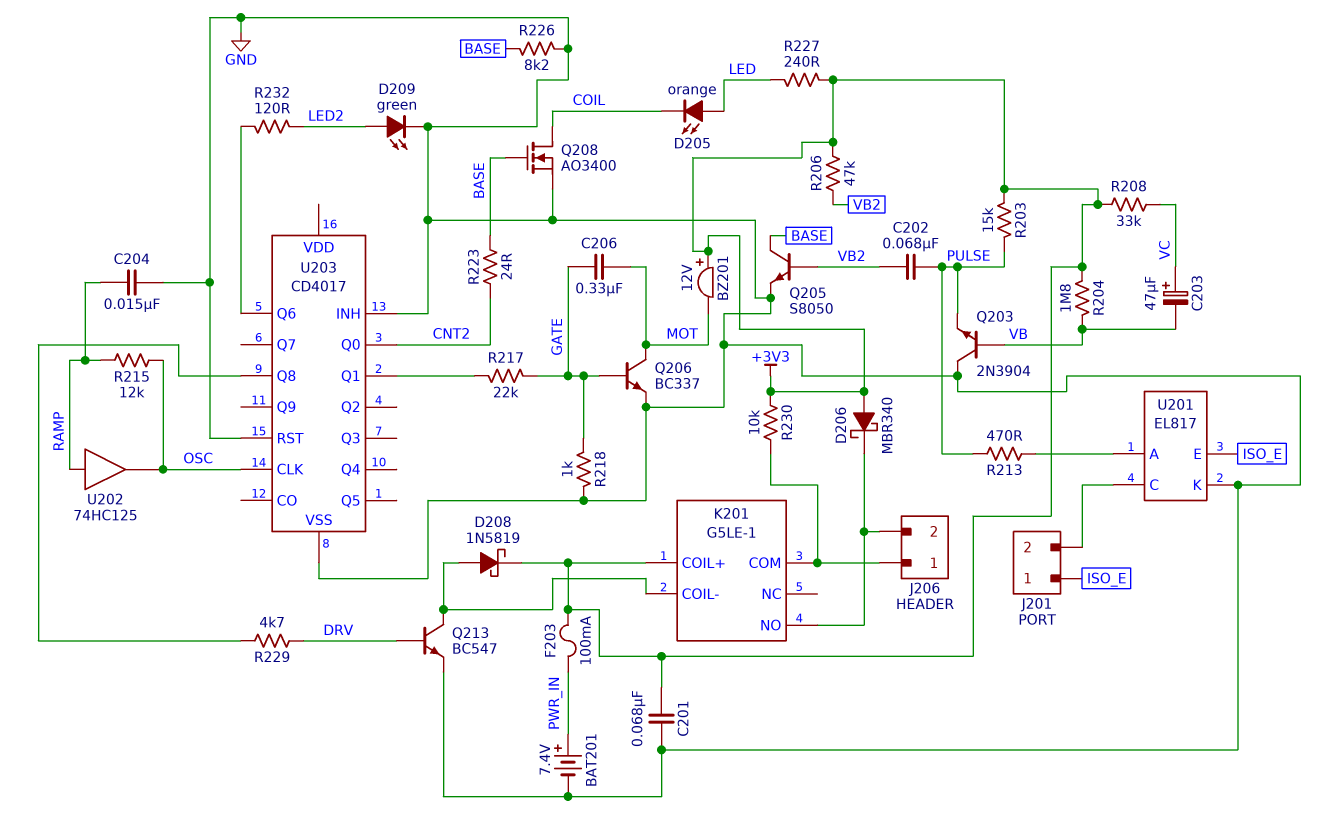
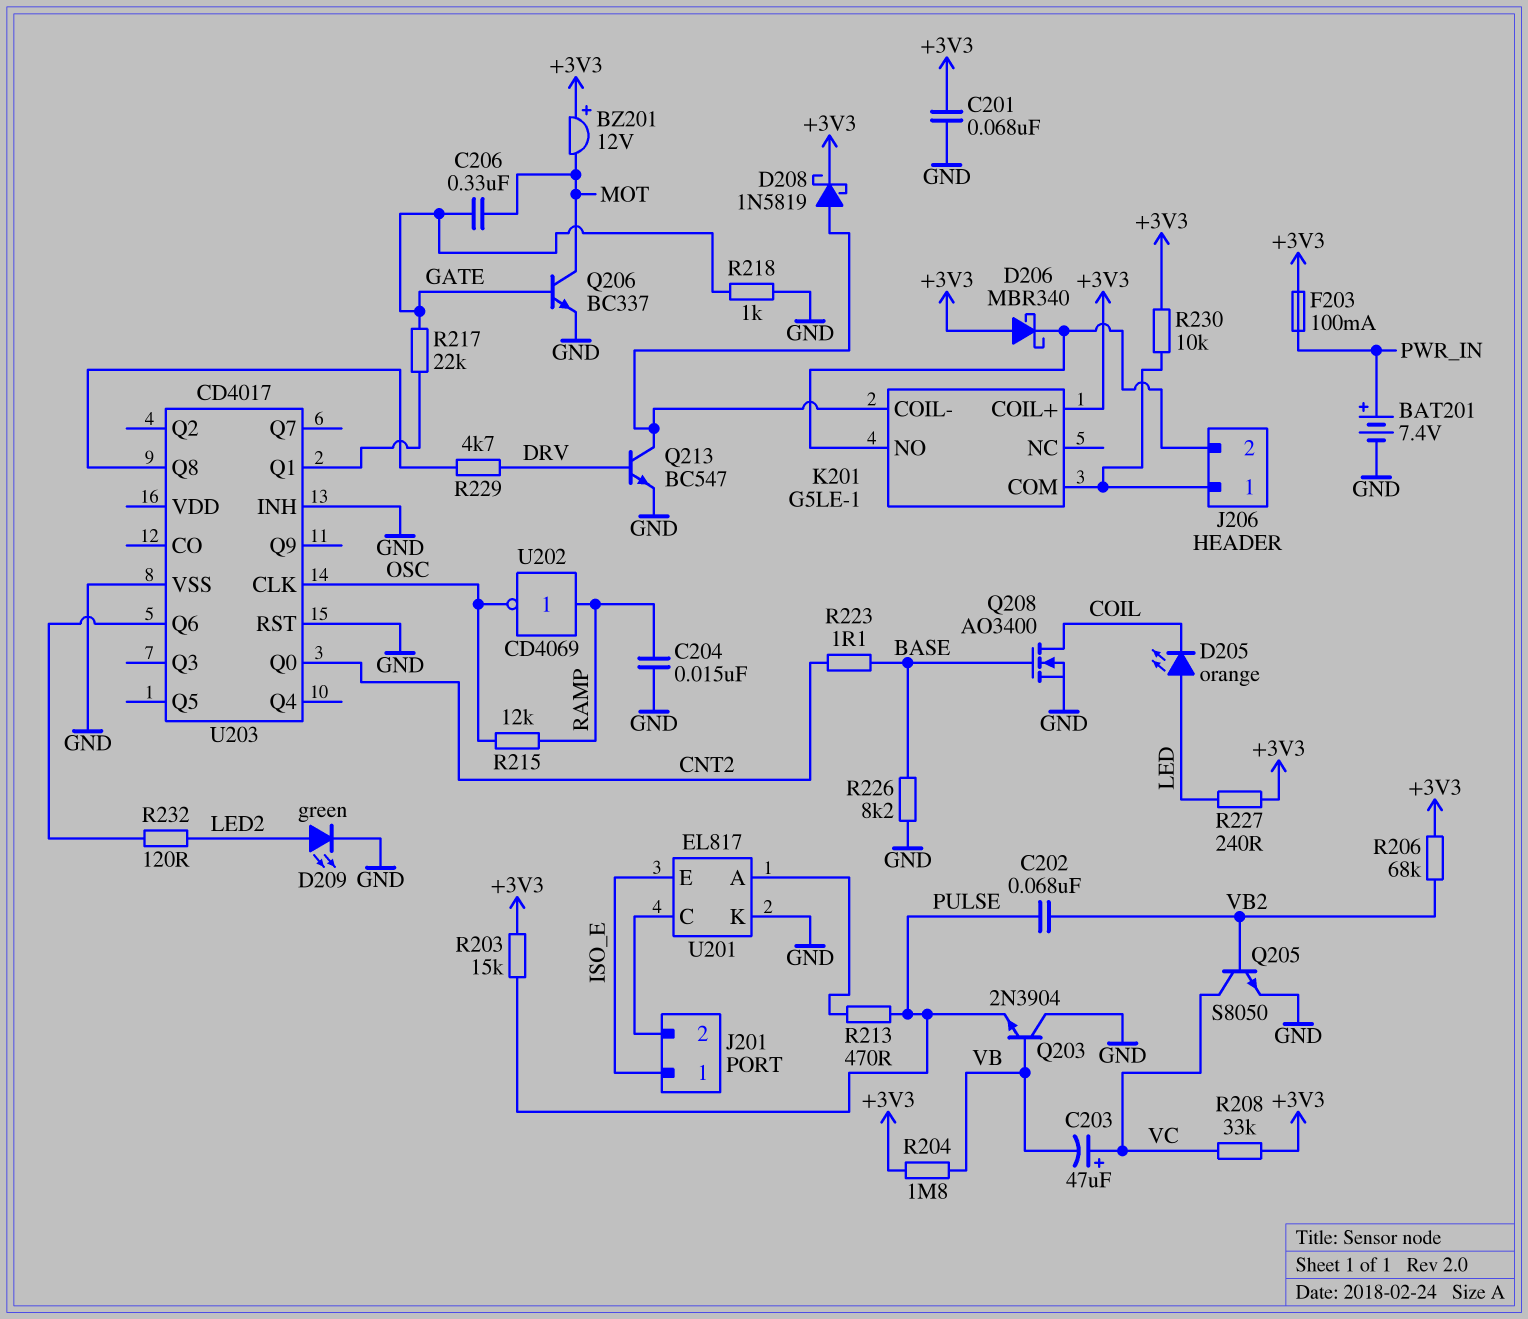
Q205: NPN S8050 (B VB2, C BASE, E GND) -> NPN S8050 (B VB2, C VC, E GND)
R206: 47k (+3V3, VB2) -> 68k (+3V3, VB2)
R223: 24 (BASE, CNT2) -> 1.1 (BASE, CNT2)
U202: buffer 74HC125 (in RAMP, out OSC) -> NOT CD4069 (in RAMP, out OSC)

